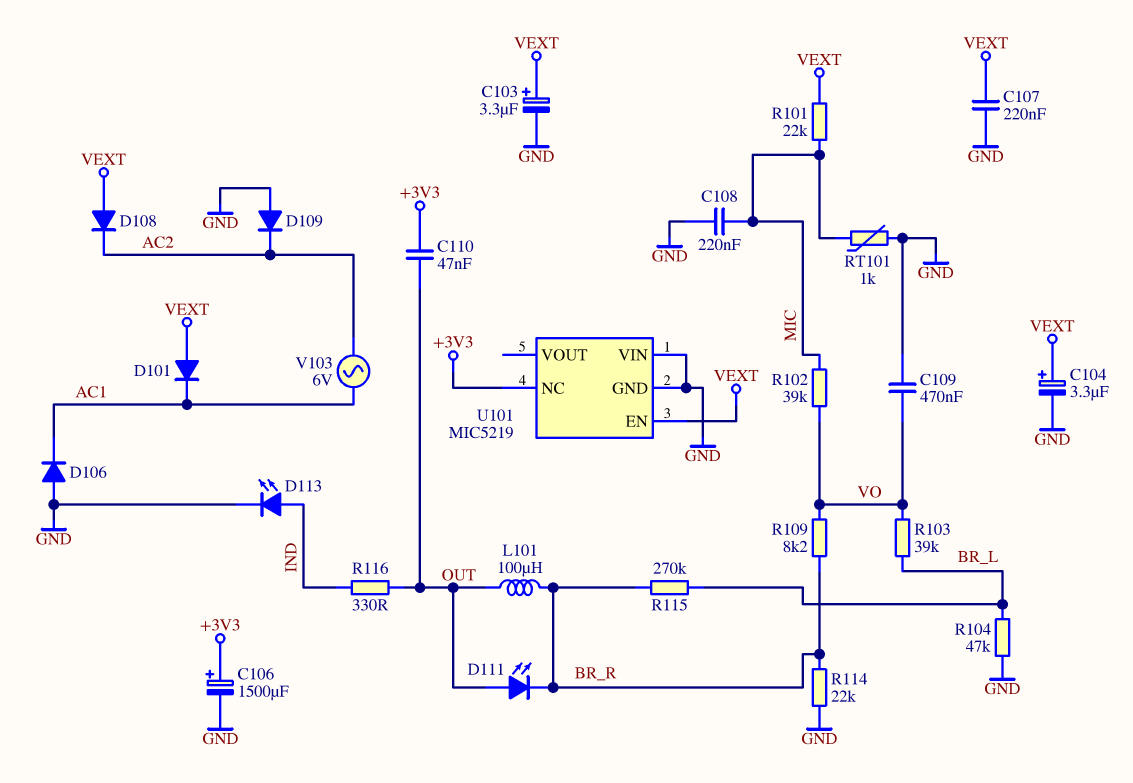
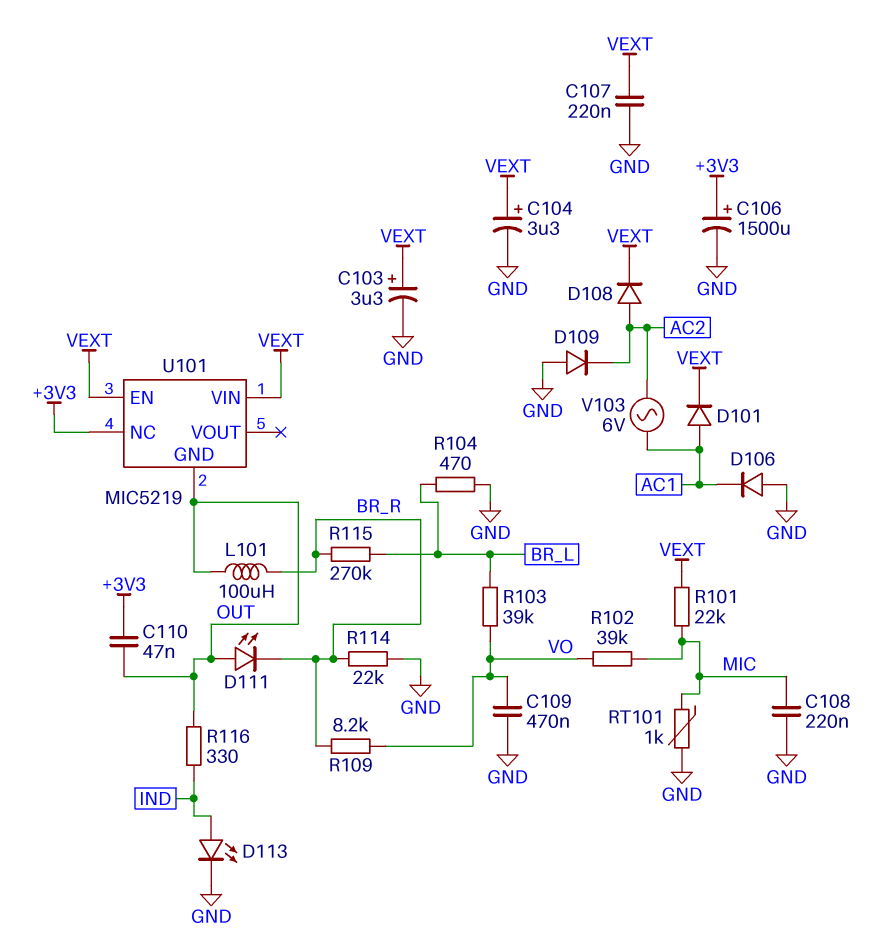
D101: diode (A VEXT, K AC1) -> diode (A AC1, K VEXT)
D108: diode (A VEXT, K AC2) -> diode (A AC2, K VEXT)
R104: 47k (BR_L, GND) -> 470 (BR_L, GND)
U101 pin GND: GND -> OUT
U101 pin VIN: GND -> VEXT

